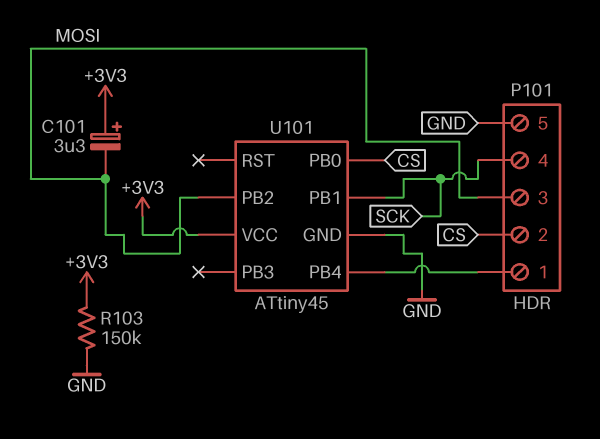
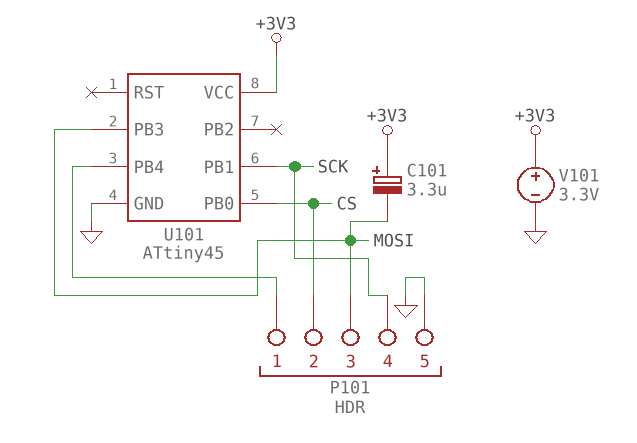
R103: 150k (+3V3, GND) -> none
U101 pin PB2: MOSI -> none
U101 pin PB3: none -> MOSI
V101: none -> 3.3V (plus +3V3, minus GND)

